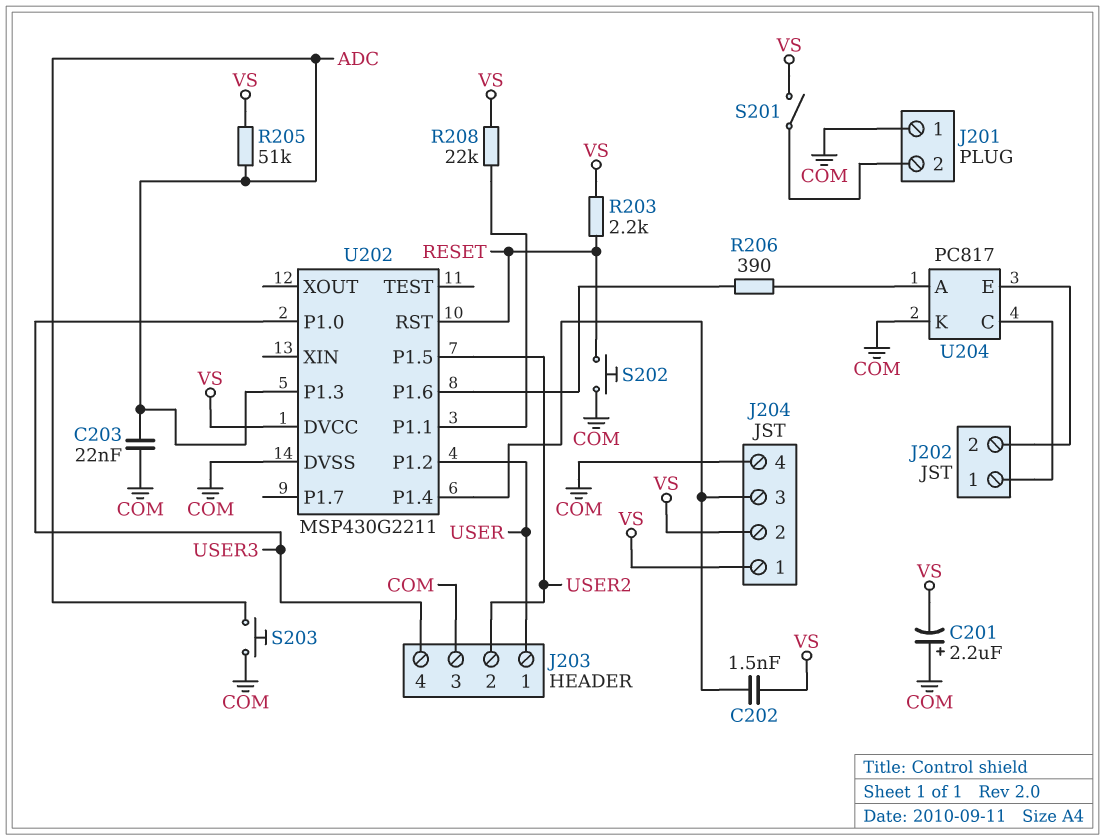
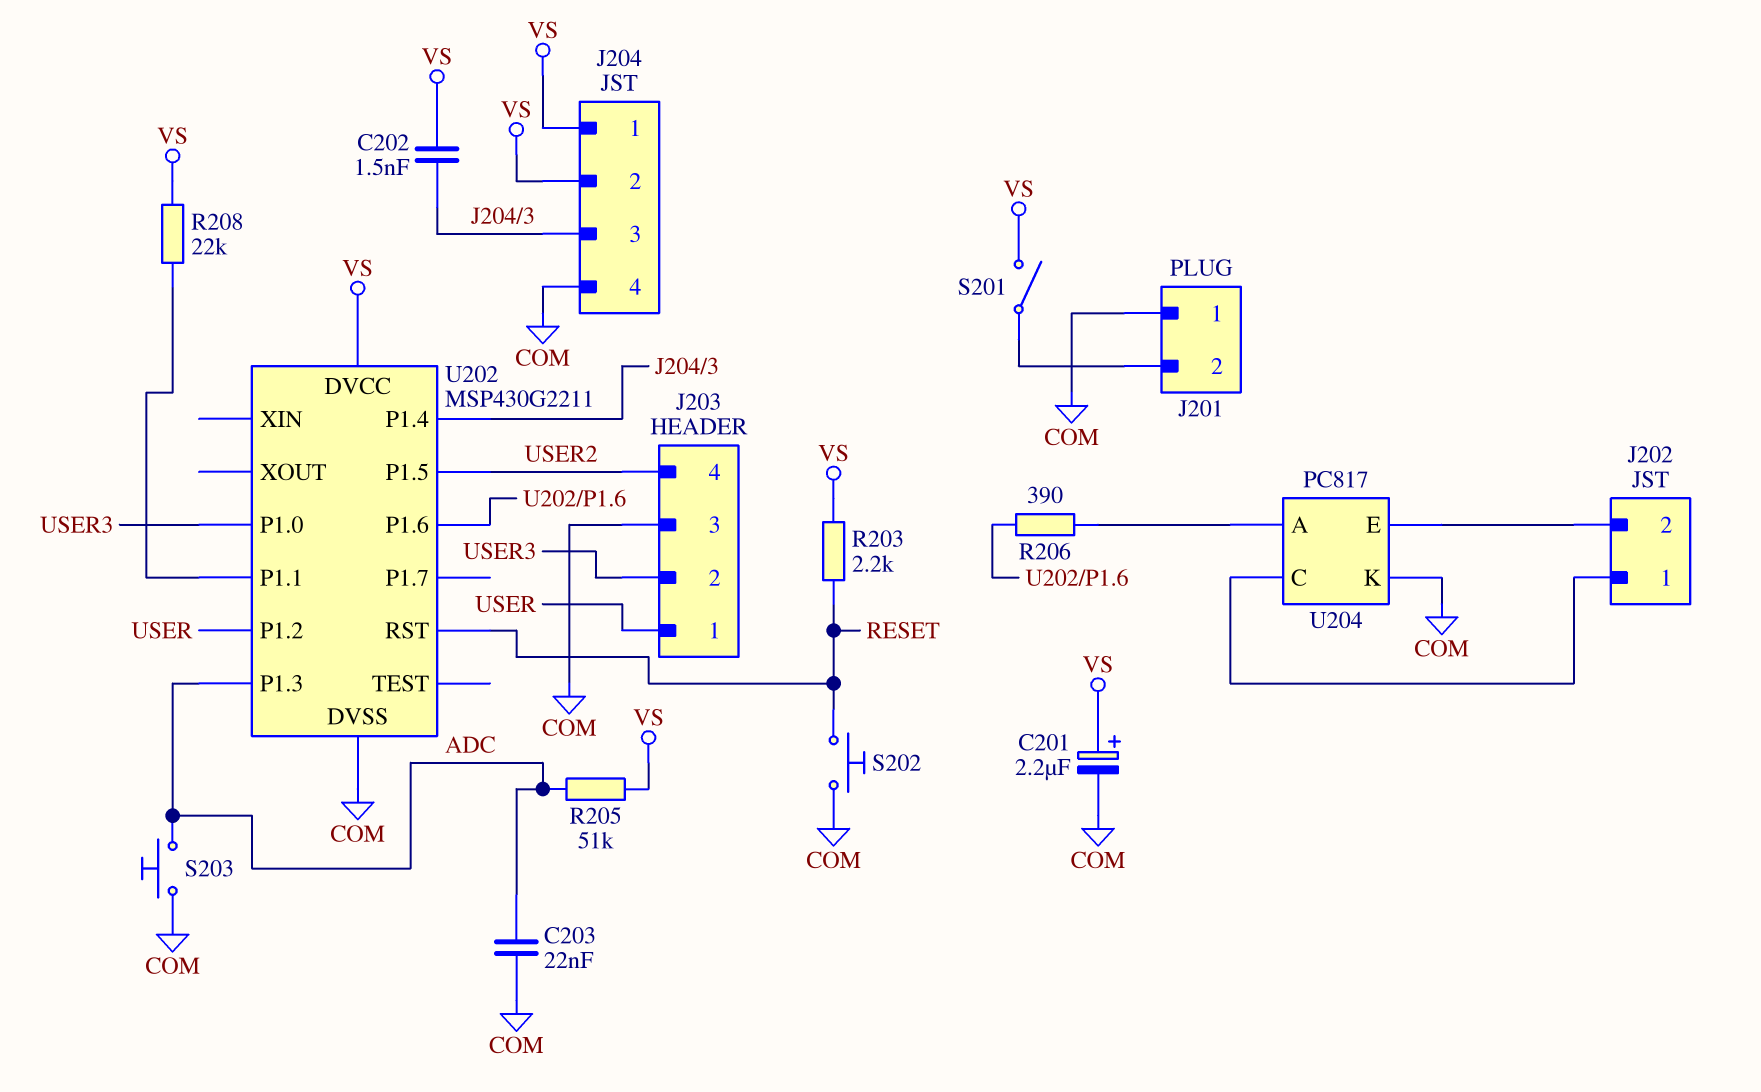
C201: 2.2uF (plus COM, minus VS) -> 2.2uF (plus VS, minus COM)
J203 pin 2: USER2 -> USER3
J203 pin 4: USER3 -> USER2

